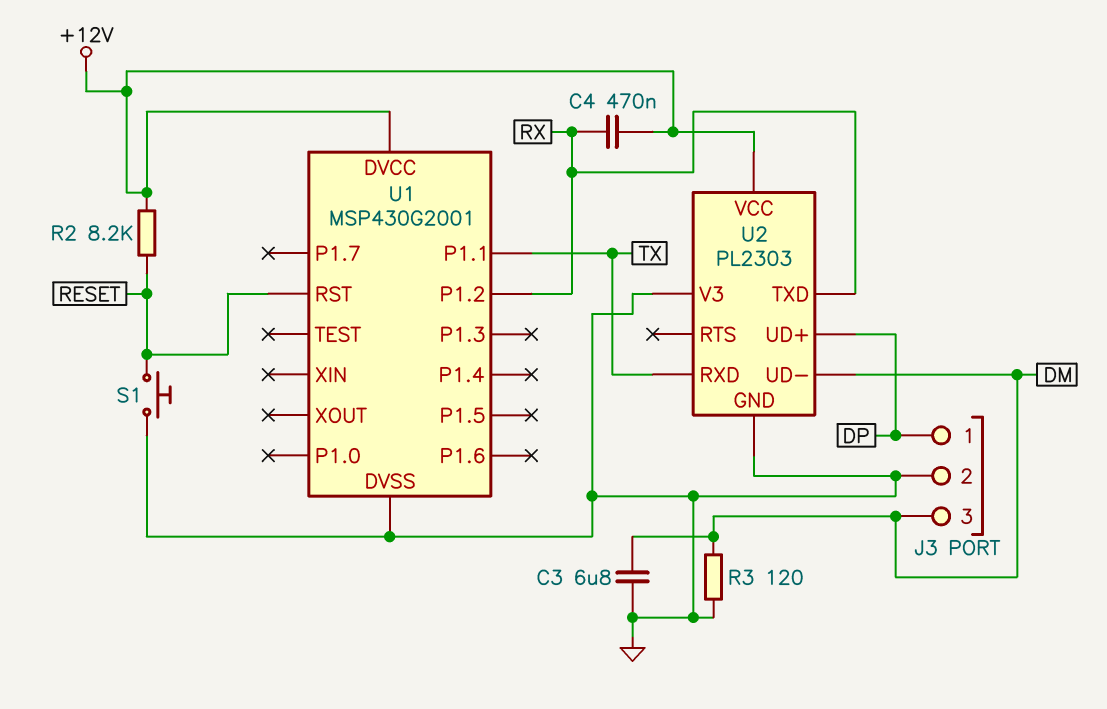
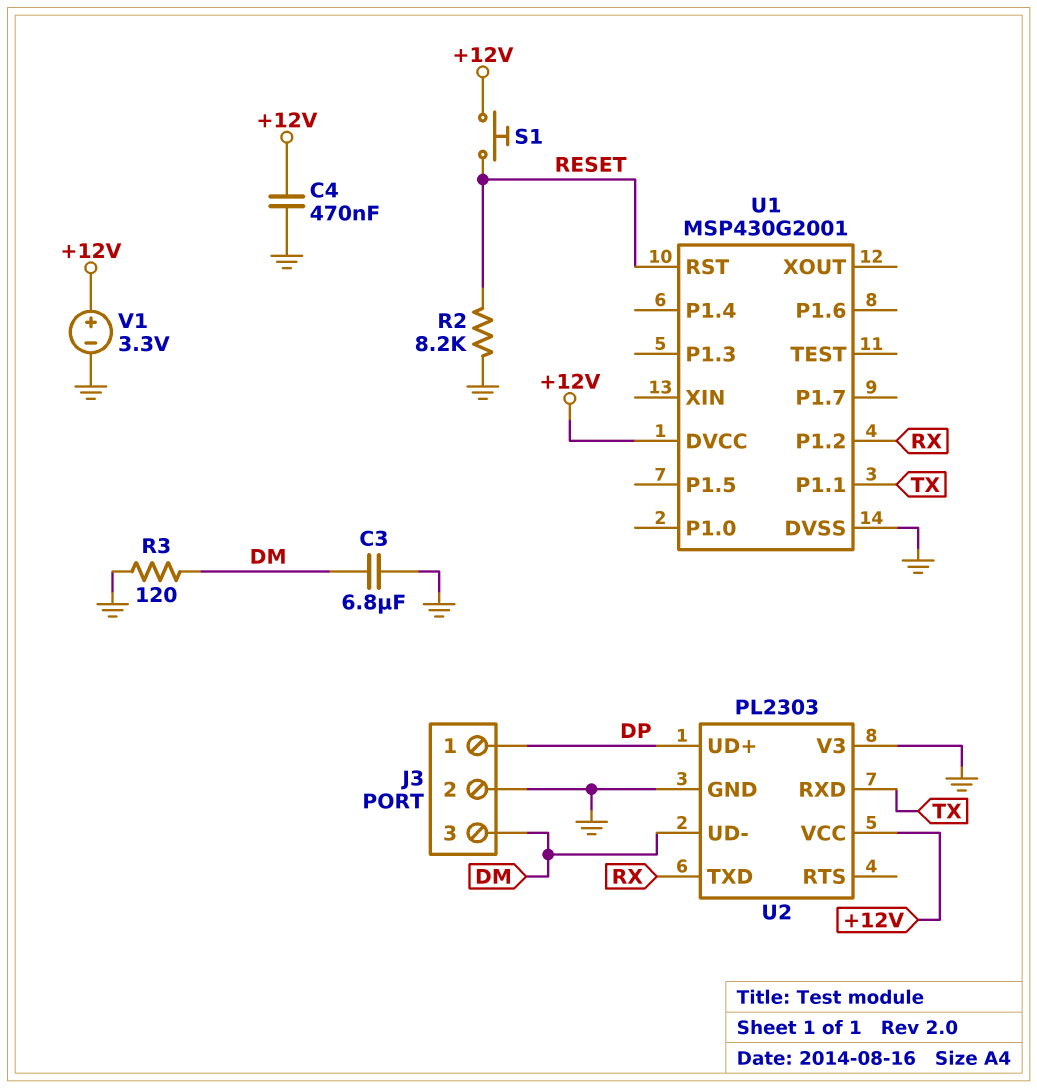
C4: 470nF (+12V, RX) -> 470nF (+12V, GND)
R2: 8.2k (+12V, RESET) -> 8.2k (GND, RESET)
S1: button (GND, RESET) -> button (+12V, RESET)
V1: none -> 3.3V (plus +12V, minus GND)

